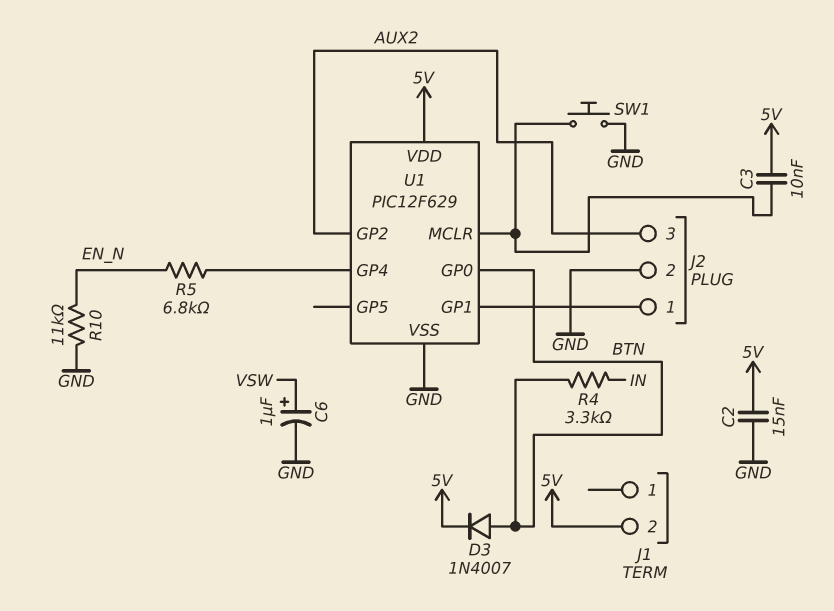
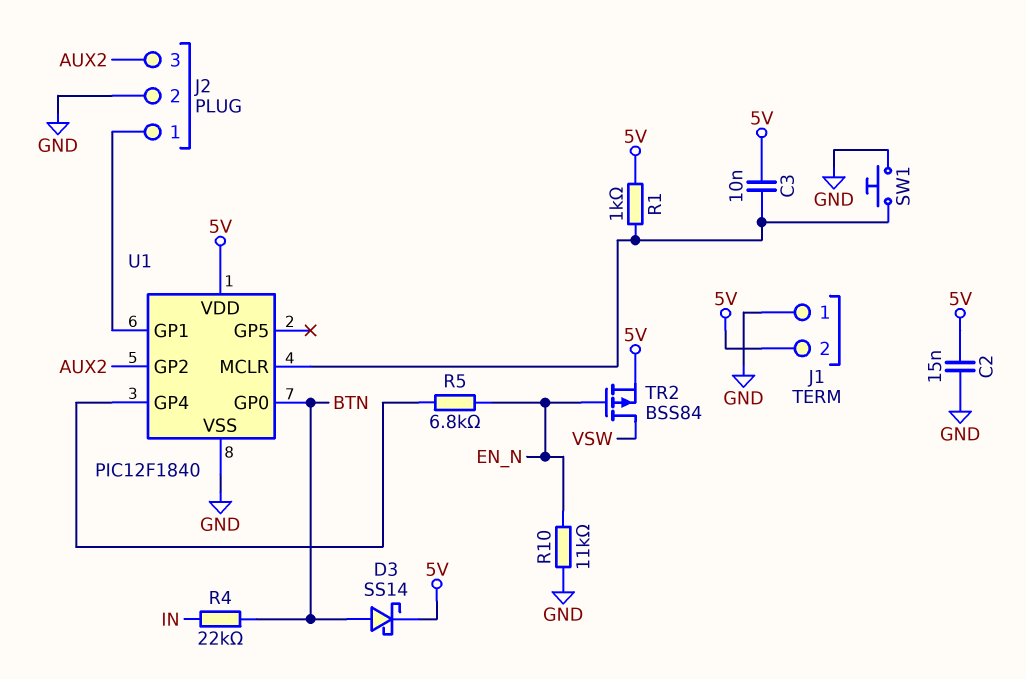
C6: 1uF (plus VSW, minus GND) -> none
D3: diode 1N4007 (A BTN, K 5V) -> schottky SS14 (A BTN, K 5V)
J1 pin 1: none -> GND
R1: none -> 1k (5V, U1/MCLR)
R4: 3.3k (BTN, IN) -> 22k (BTN, IN)
TR2: none -> PMOS BSS84 (G EN_N, D VSW, S 5V)
U1: PIC12F629 -> PIC12F1840

